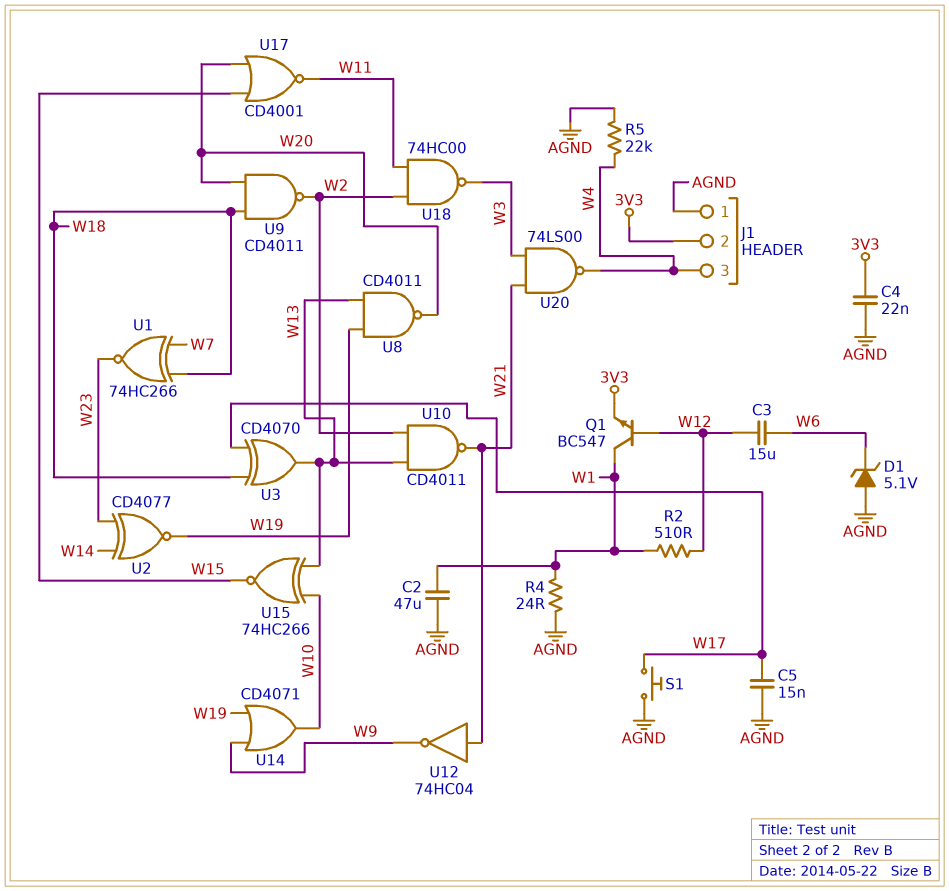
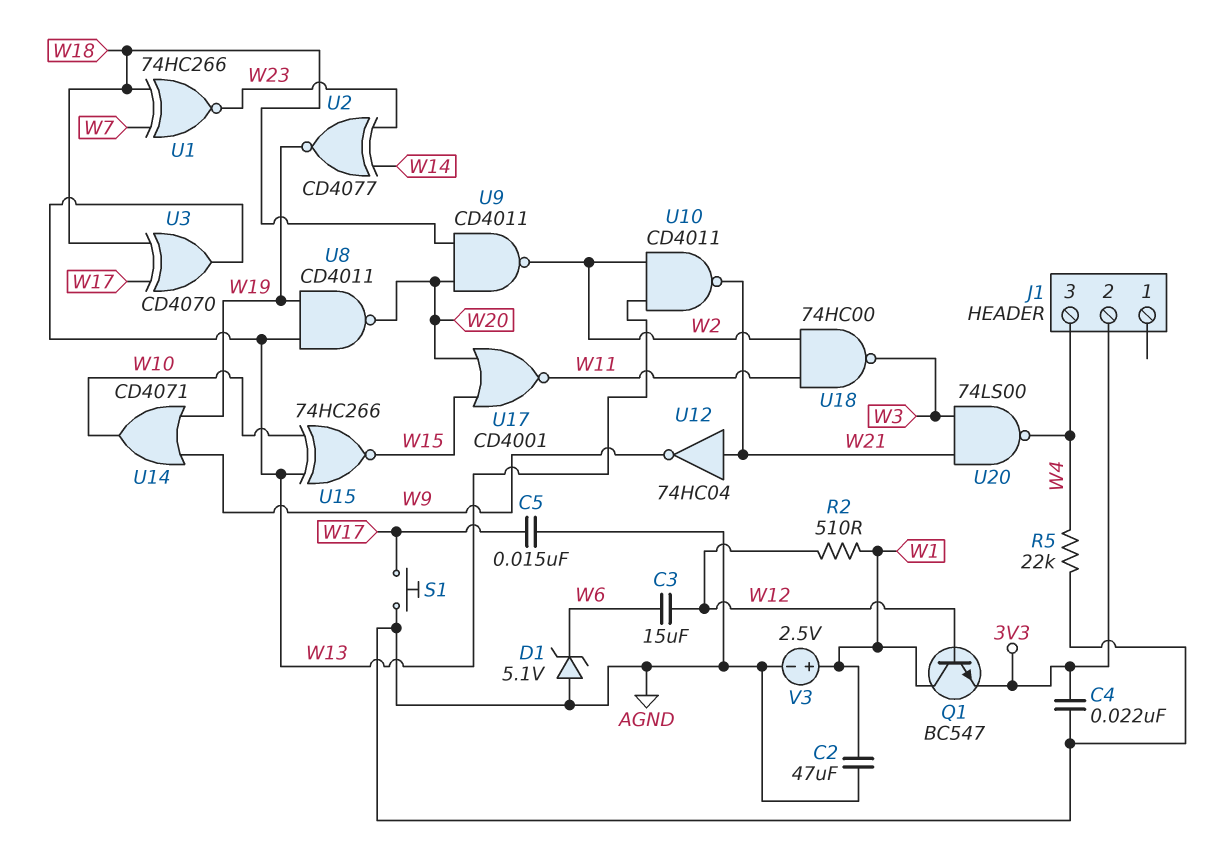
J1 pin 1: AGND -> none
R4: 24 (AGND, W1) -> none
V3: none -> 2.5V (plus W1, minus AGND)

